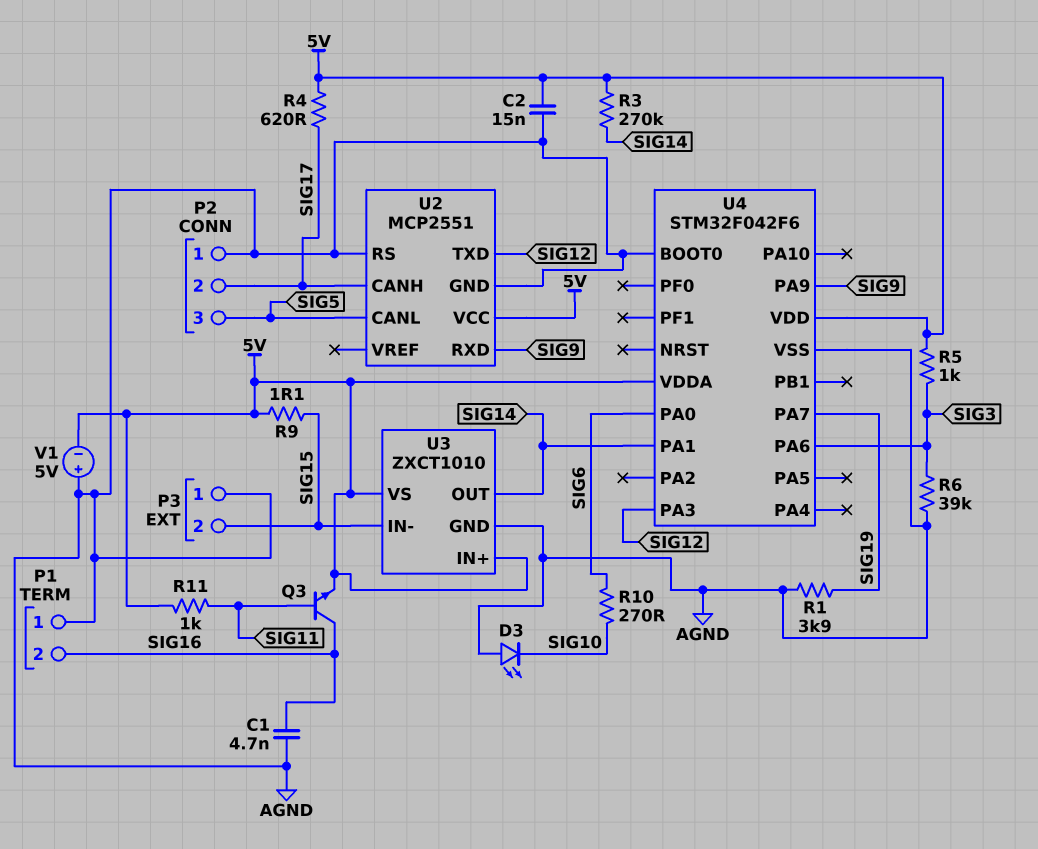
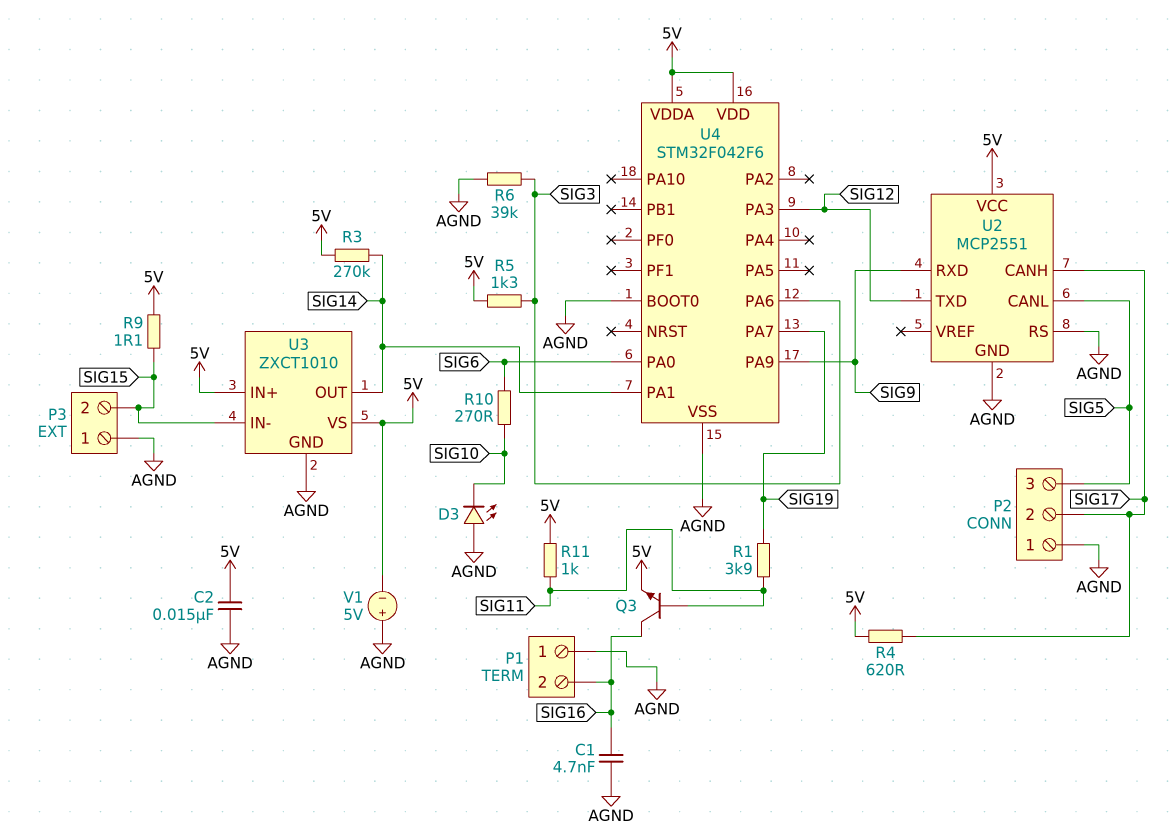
R1: 3.9k (AGND, SIG19) -> 3.9k (SIG11, SIG19)
R5: 1k (5V, SIG3) -> 1.3k (5V, SIG3)

